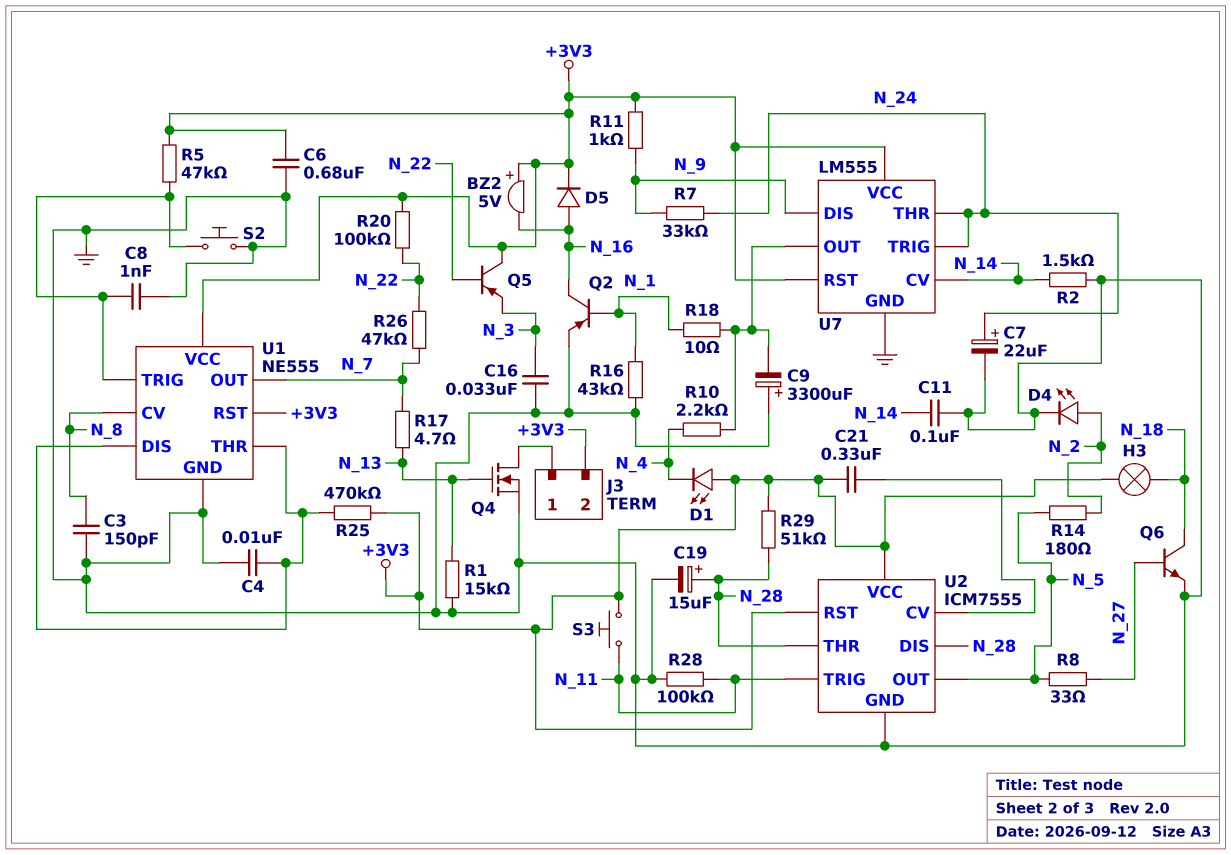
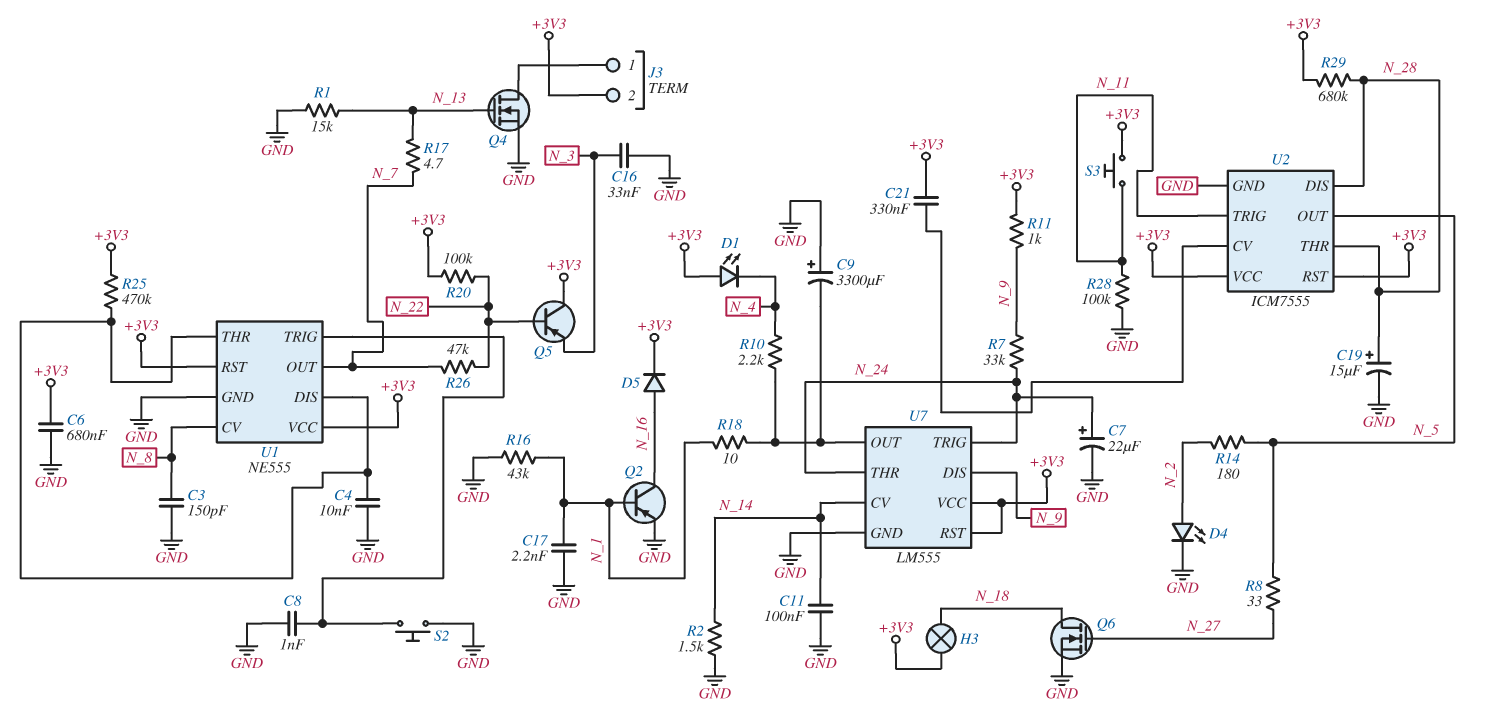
BZ2: buzzer 5V (plus +3V3, minus N_16) -> none
C17: none -> 2.2nF (GND, N_1)
Q6: NPN (B N_27, C N_18, E GND) -> NMOS (G N_27, D N_18, S GND)
R5: 47k (+3V3, U1/TRIG) -> none
R29: 51k (+3V3, N_28) -> 680k (+3V3, N_28)

